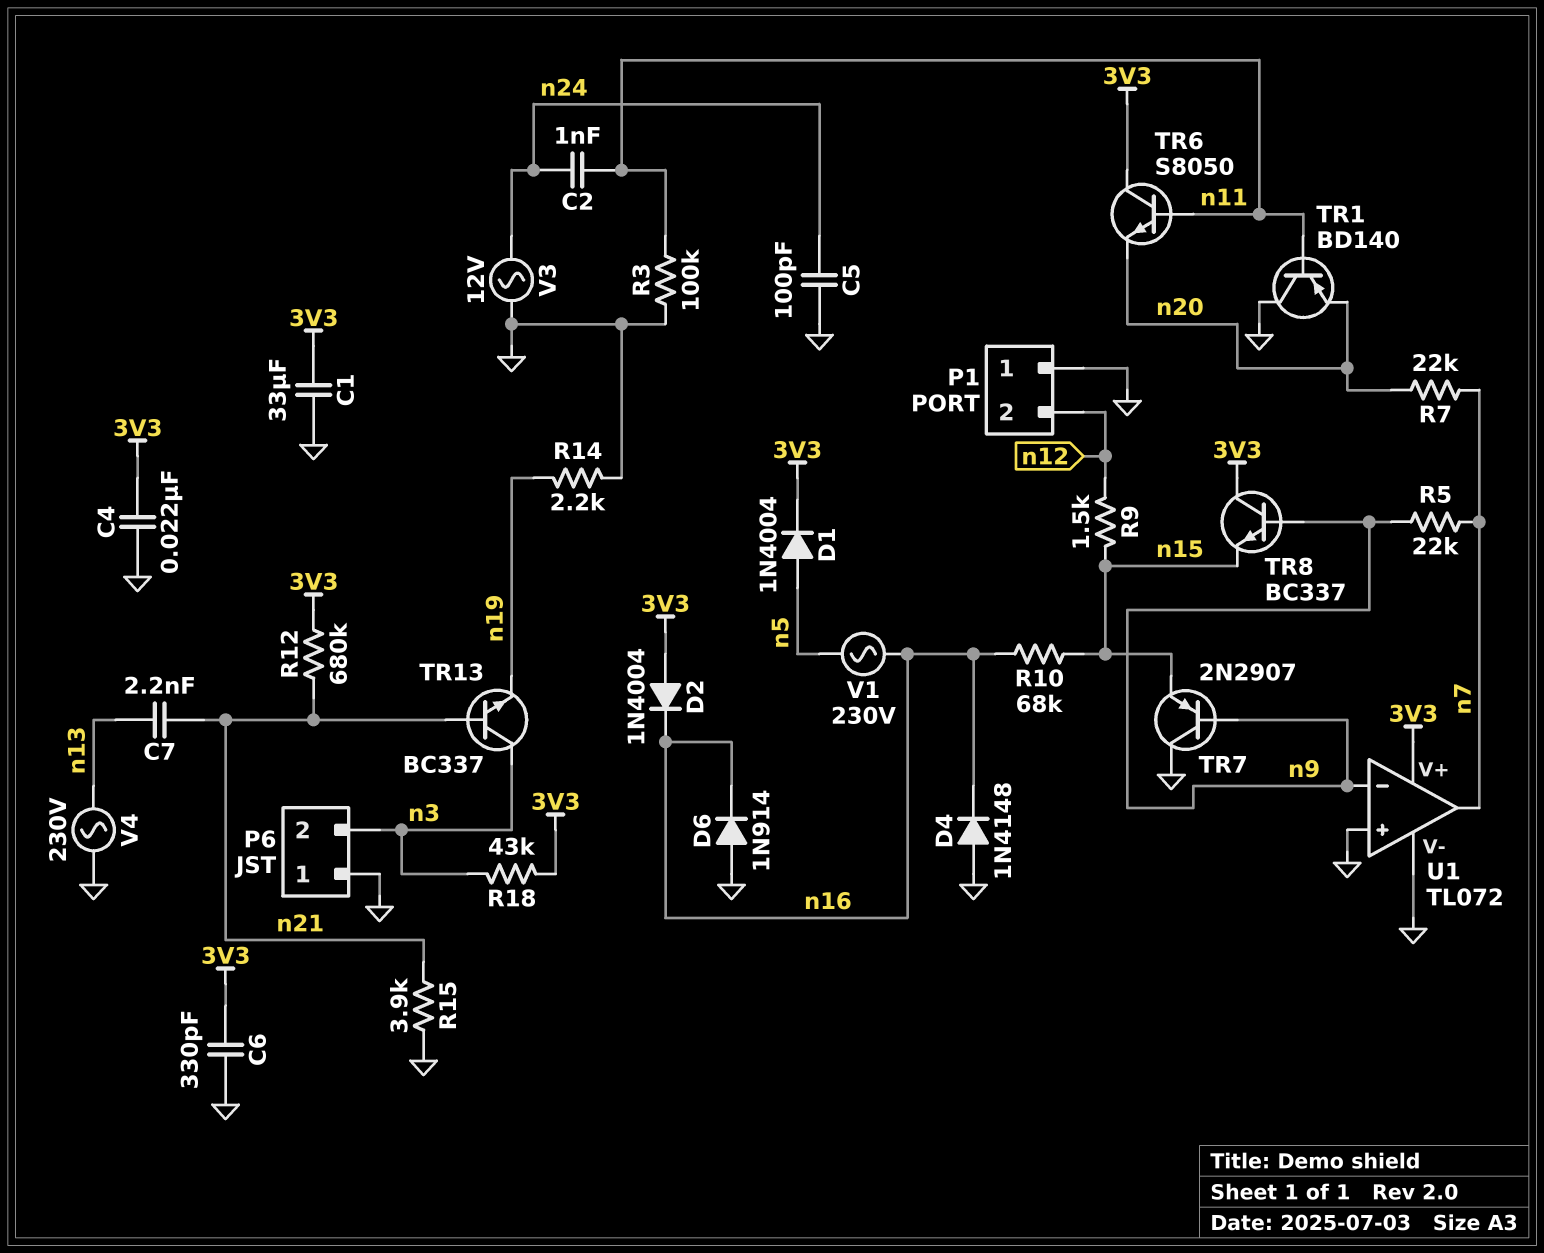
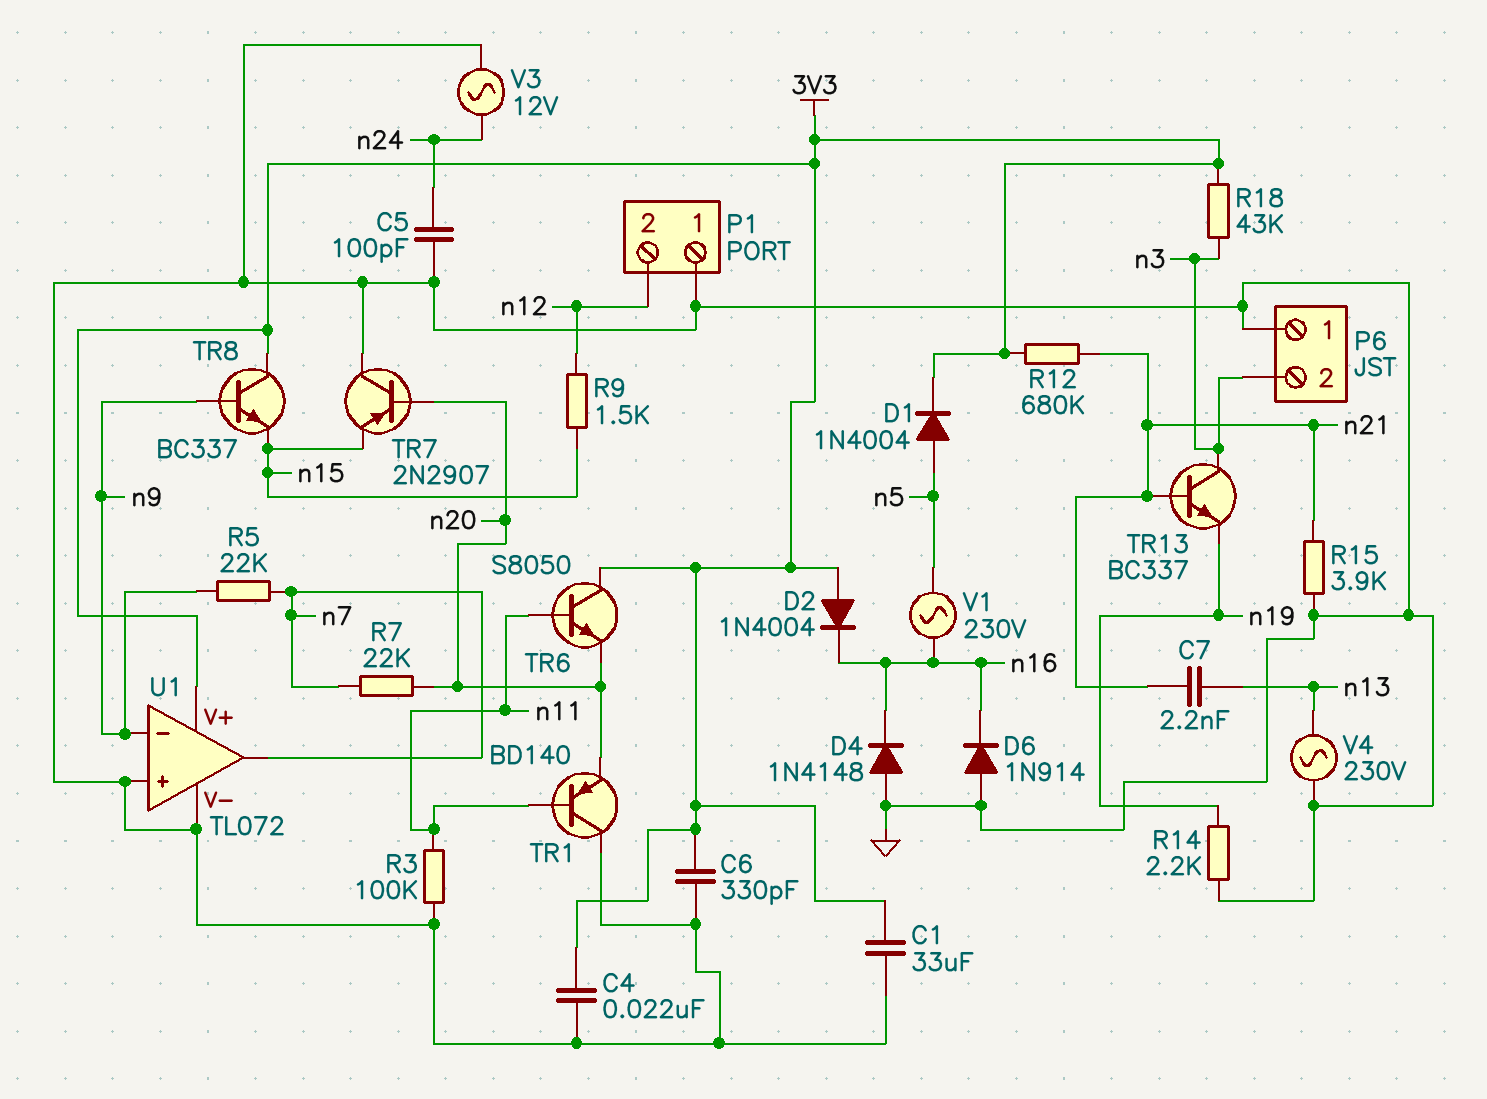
C2: 1nF (n11, n24) -> none
R10: 68k (n15, n16) -> none
TR7: PNP 2N2907 (B n9, C GND, E n15) -> PNP 2N2907 (B n20, C GND, E n15)

